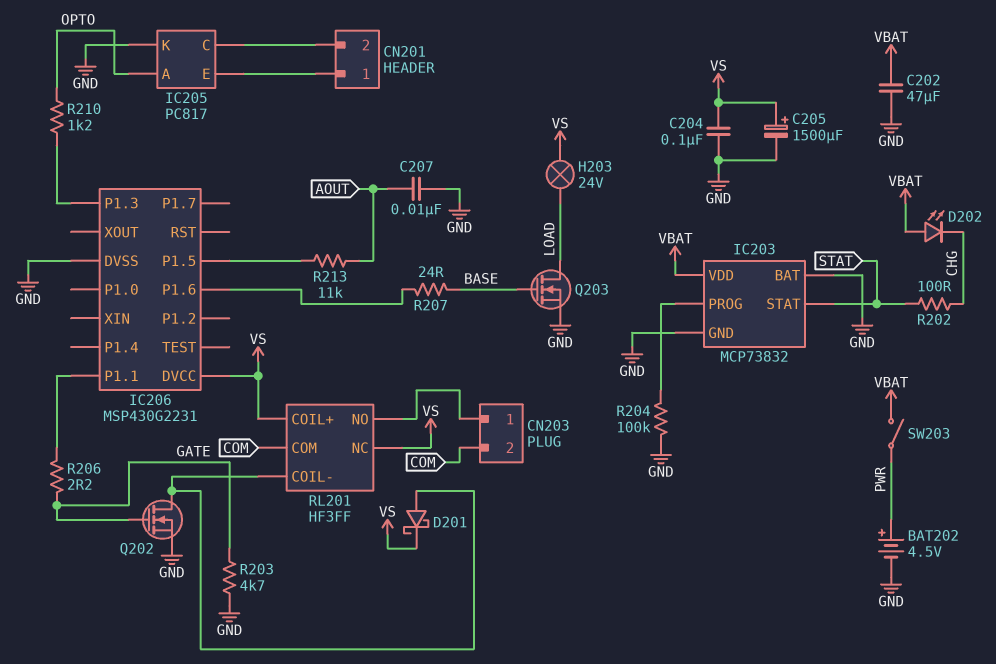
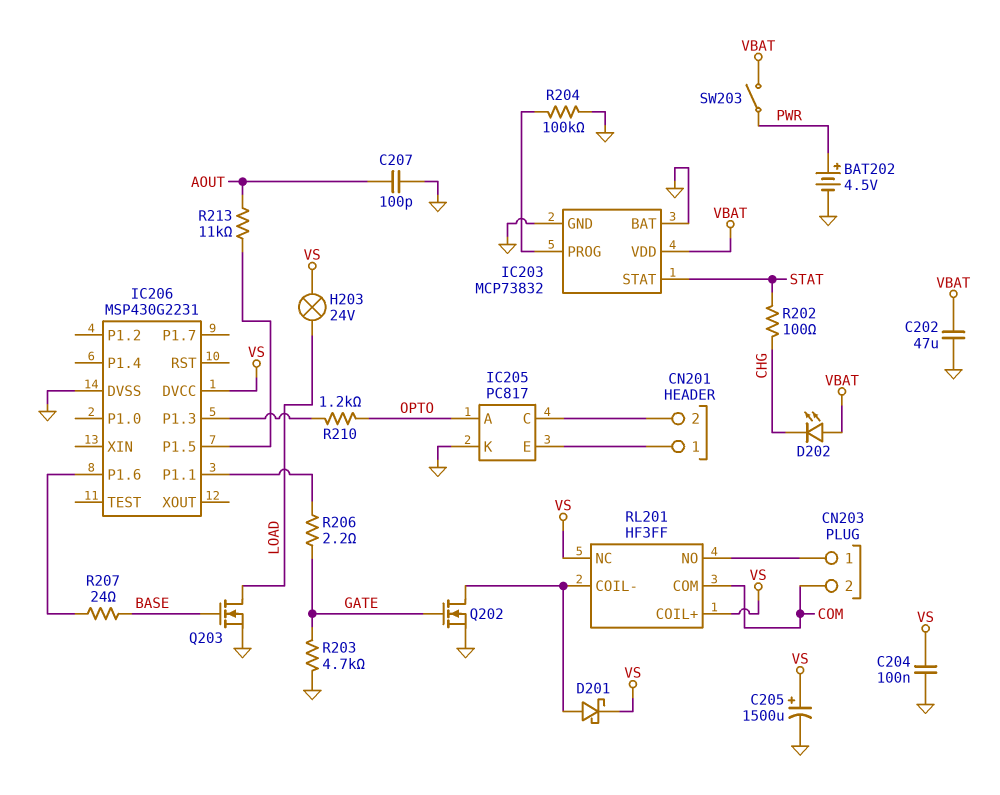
C207: 10nF (AOUT, GND) -> 100pF (AOUT, GND)

